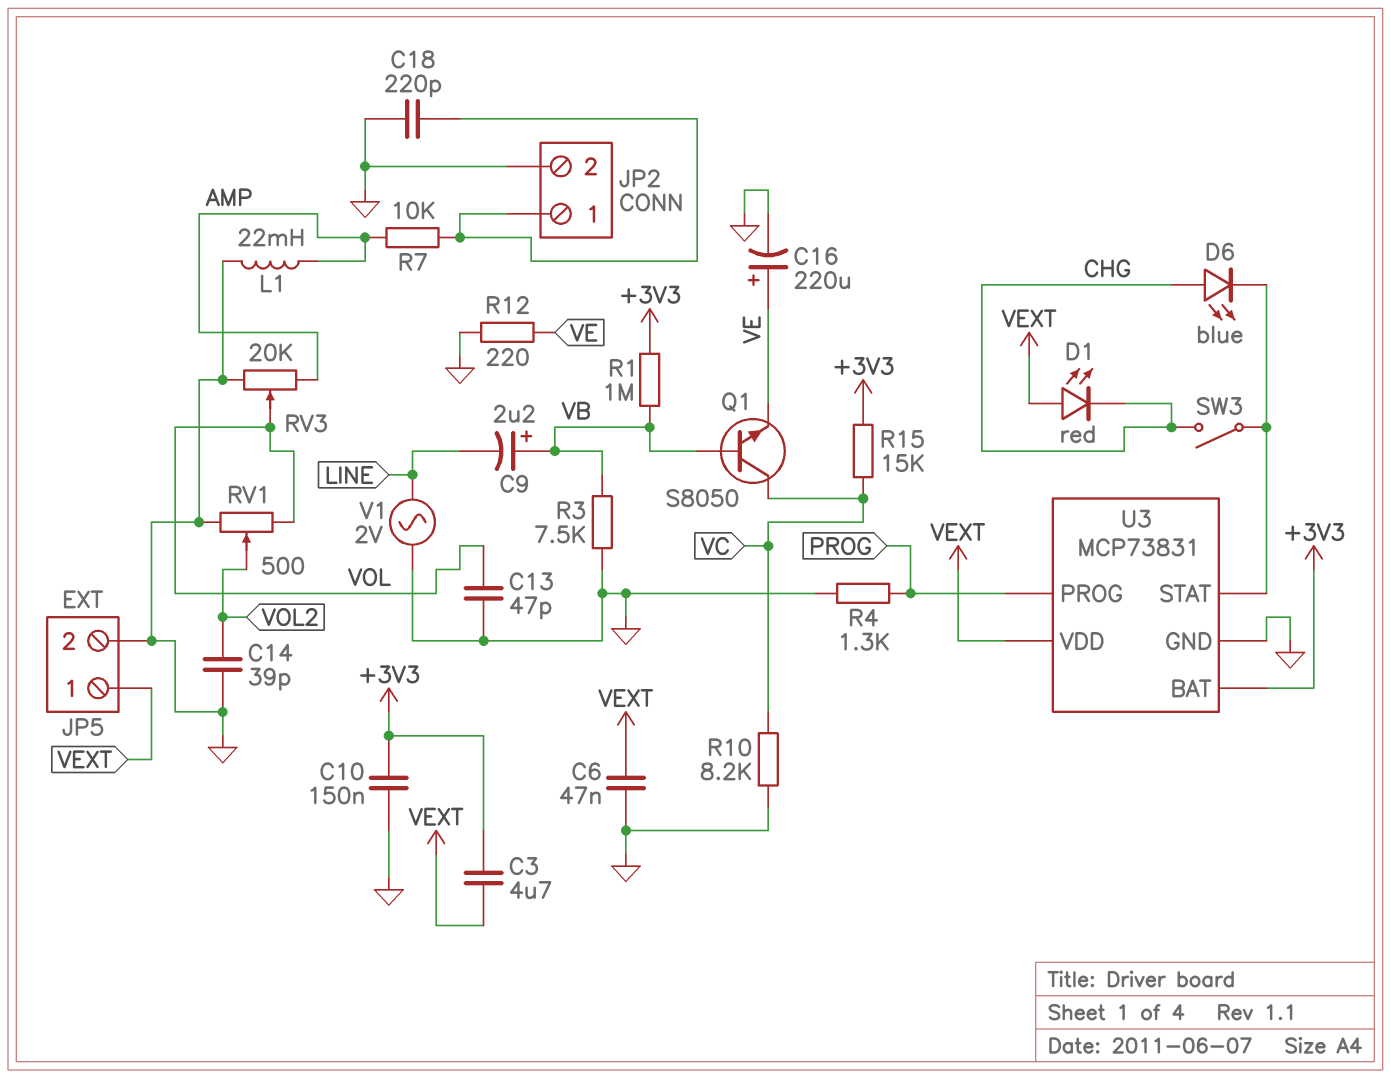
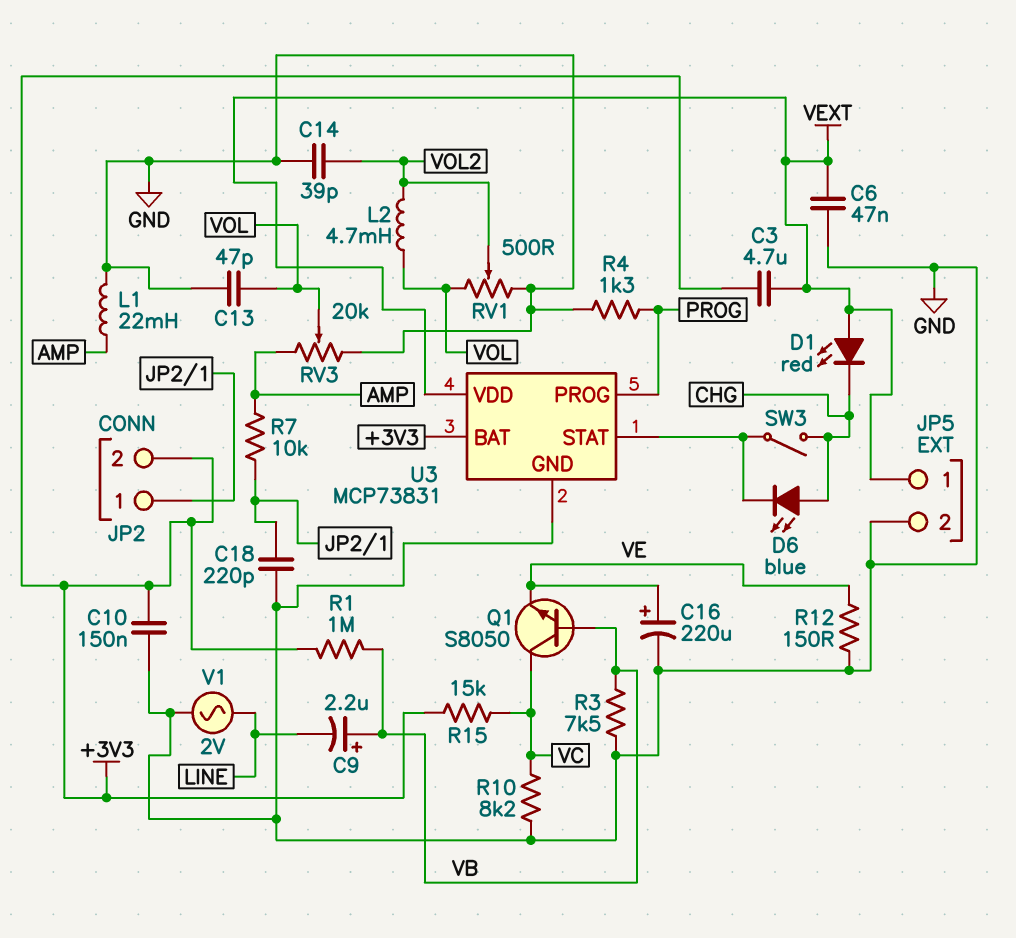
JP2 pin 2: GND -> +3V3
L2: none -> 4.7mH (VOL, VOL2)
R12: 220 (GND, VE) -> 150 (GND, VE)

